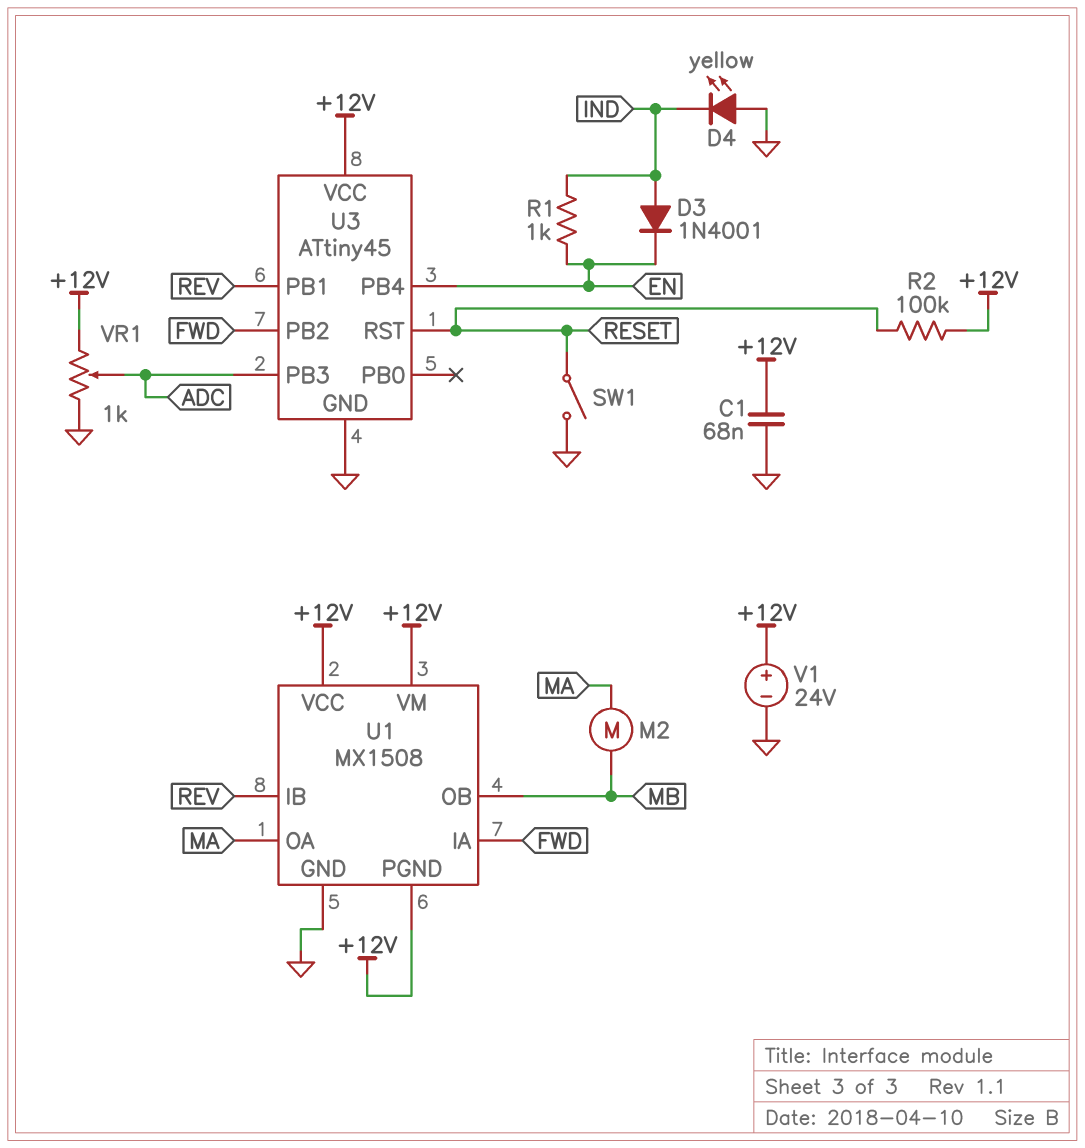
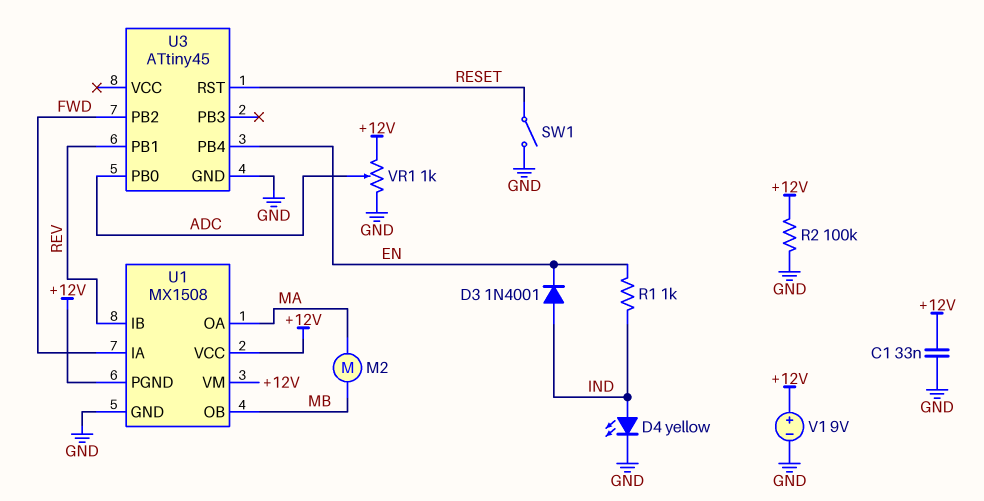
C1: 68nF (+12V, GND) -> 33nF (+12V, GND)
D4: LED yellow (A GND, K IND) -> LED yellow (A IND, K GND)
R2: 100k (+12V, RESET) -> 100k (+12V, GND)
U3 pin PB0: none -> ADC
U3 pin PB3: ADC -> none
U3 pin VCC: +12V -> none
V1: 24V (plus +12V, minus GND) -> 9V (plus +12V, minus GND)

